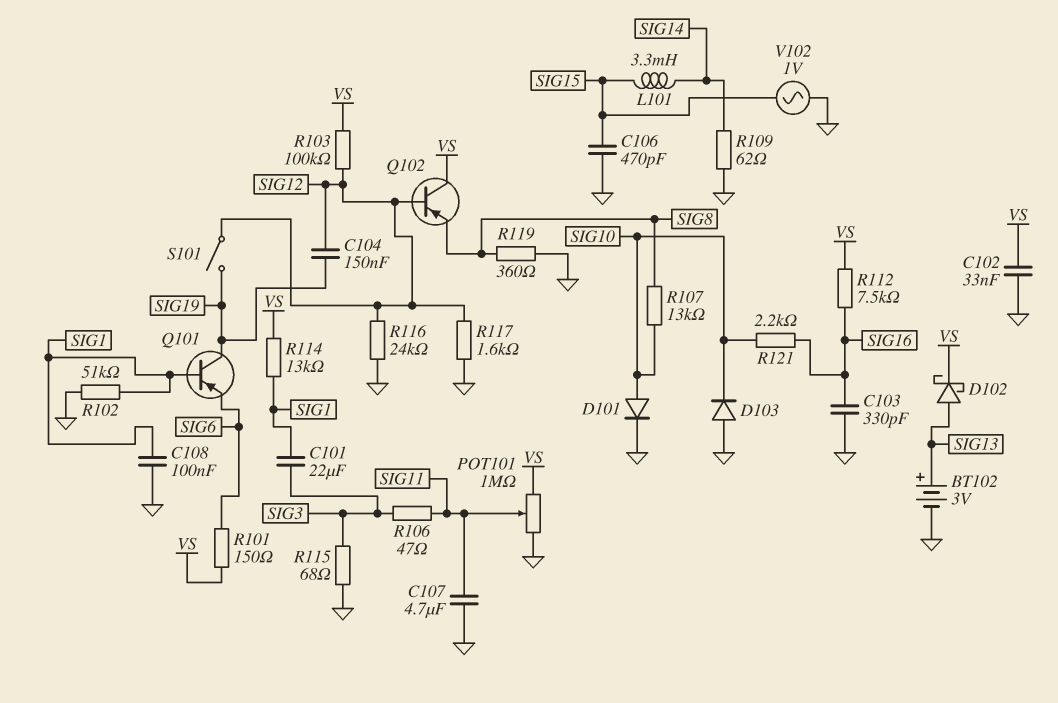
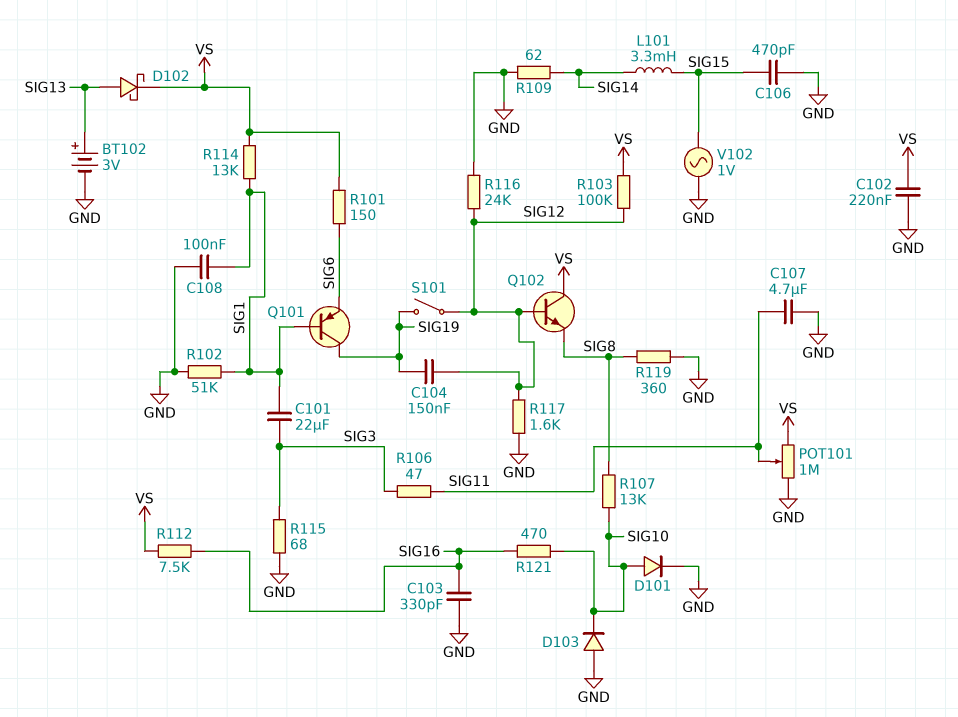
C102: 33nF (GND, VS) -> 220nF (GND, VS)
Q102: PNP (B SIG12, C VS, E SIG8) -> NPN (B SIG12, C VS, E SIG8)
R121: 2.2k (SIG10, SIG16) -> 470 (SIG10, SIG16)

